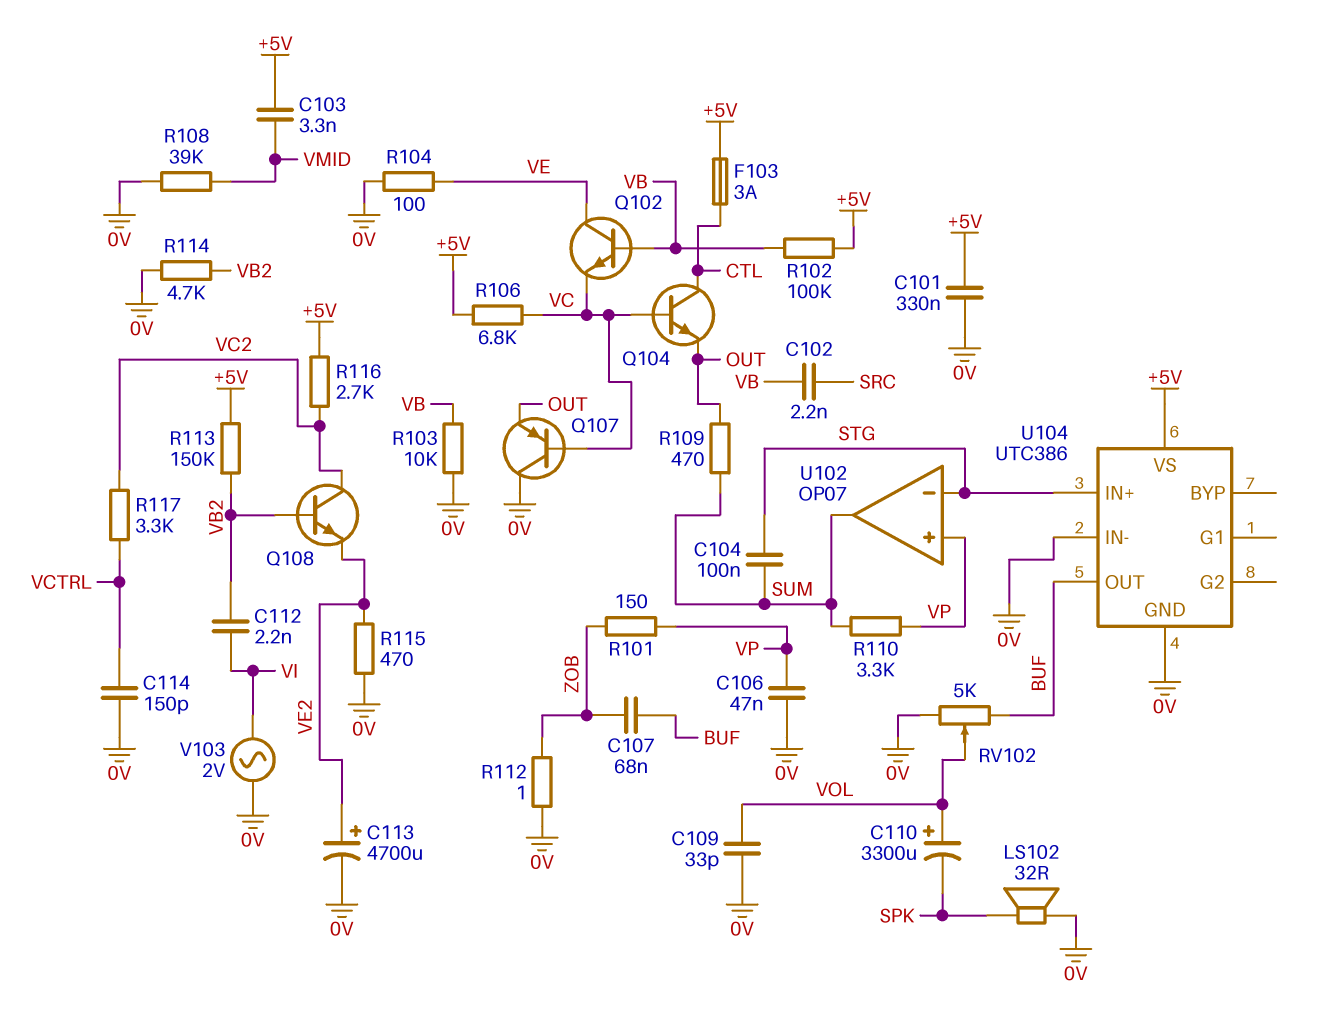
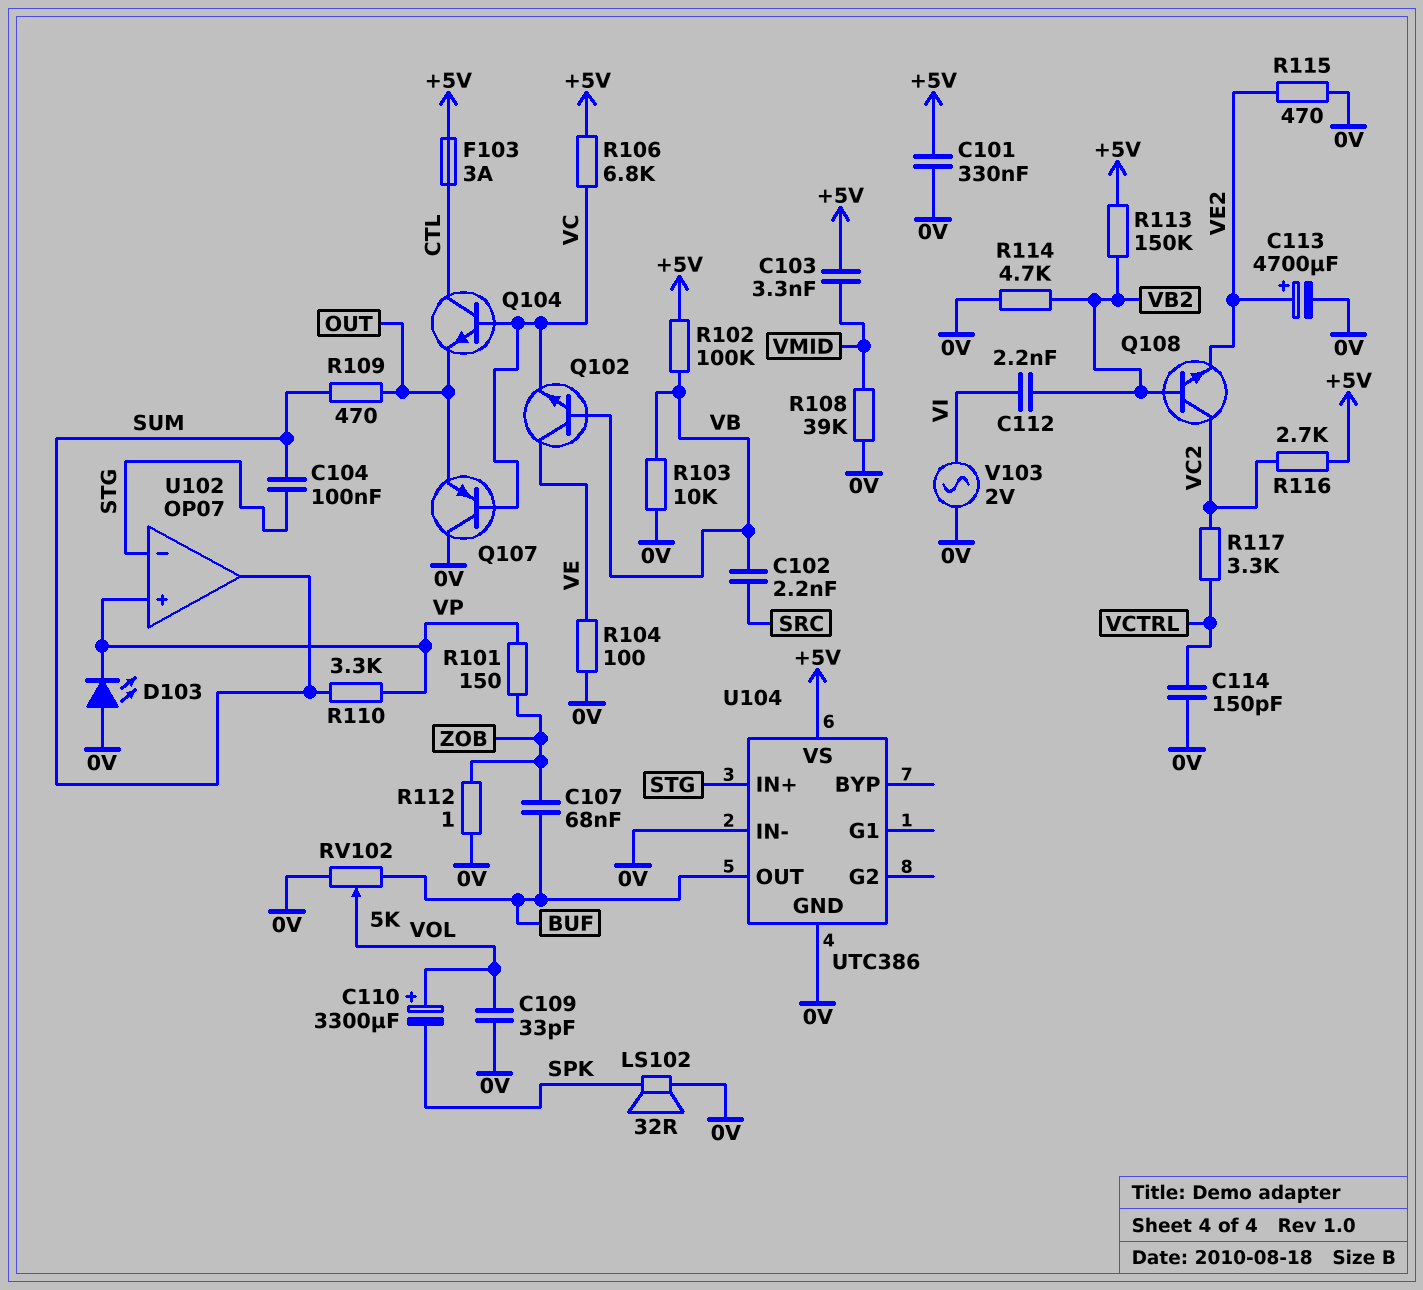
C106: 47nF (0V, VP) -> none
D103: none -> LED (A 0V, K VP)

